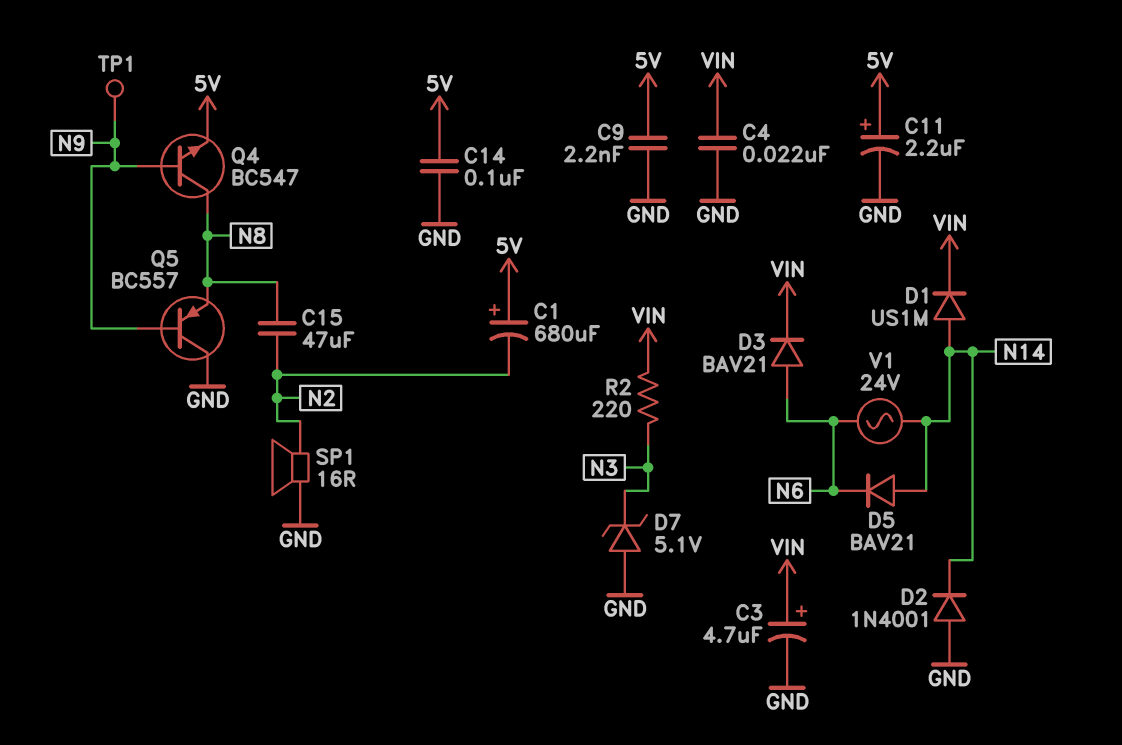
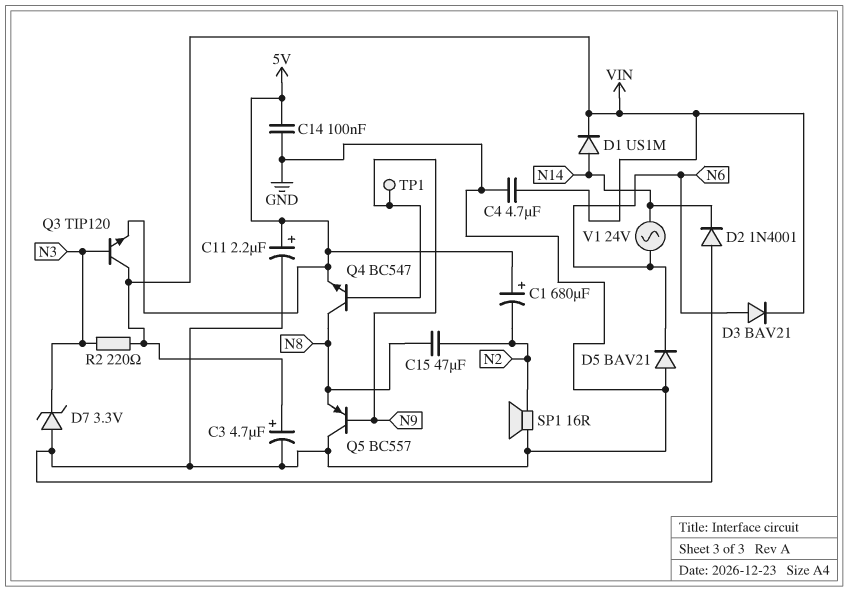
C4: 22nF (GND, VIN) -> 4.7uF (GND, VIN)
C9: 2.2nF (5V, GND) -> none
D5: diode BAV21 (A N14, K N6) -> diode BAV21 (A GND, K N6)
D7: zener 5.1V (A GND, K N3) -> zener 3.3V (A GND, K N3)
Q3: none -> NPN TIP120 (B N3, C VIN, E 5V)

